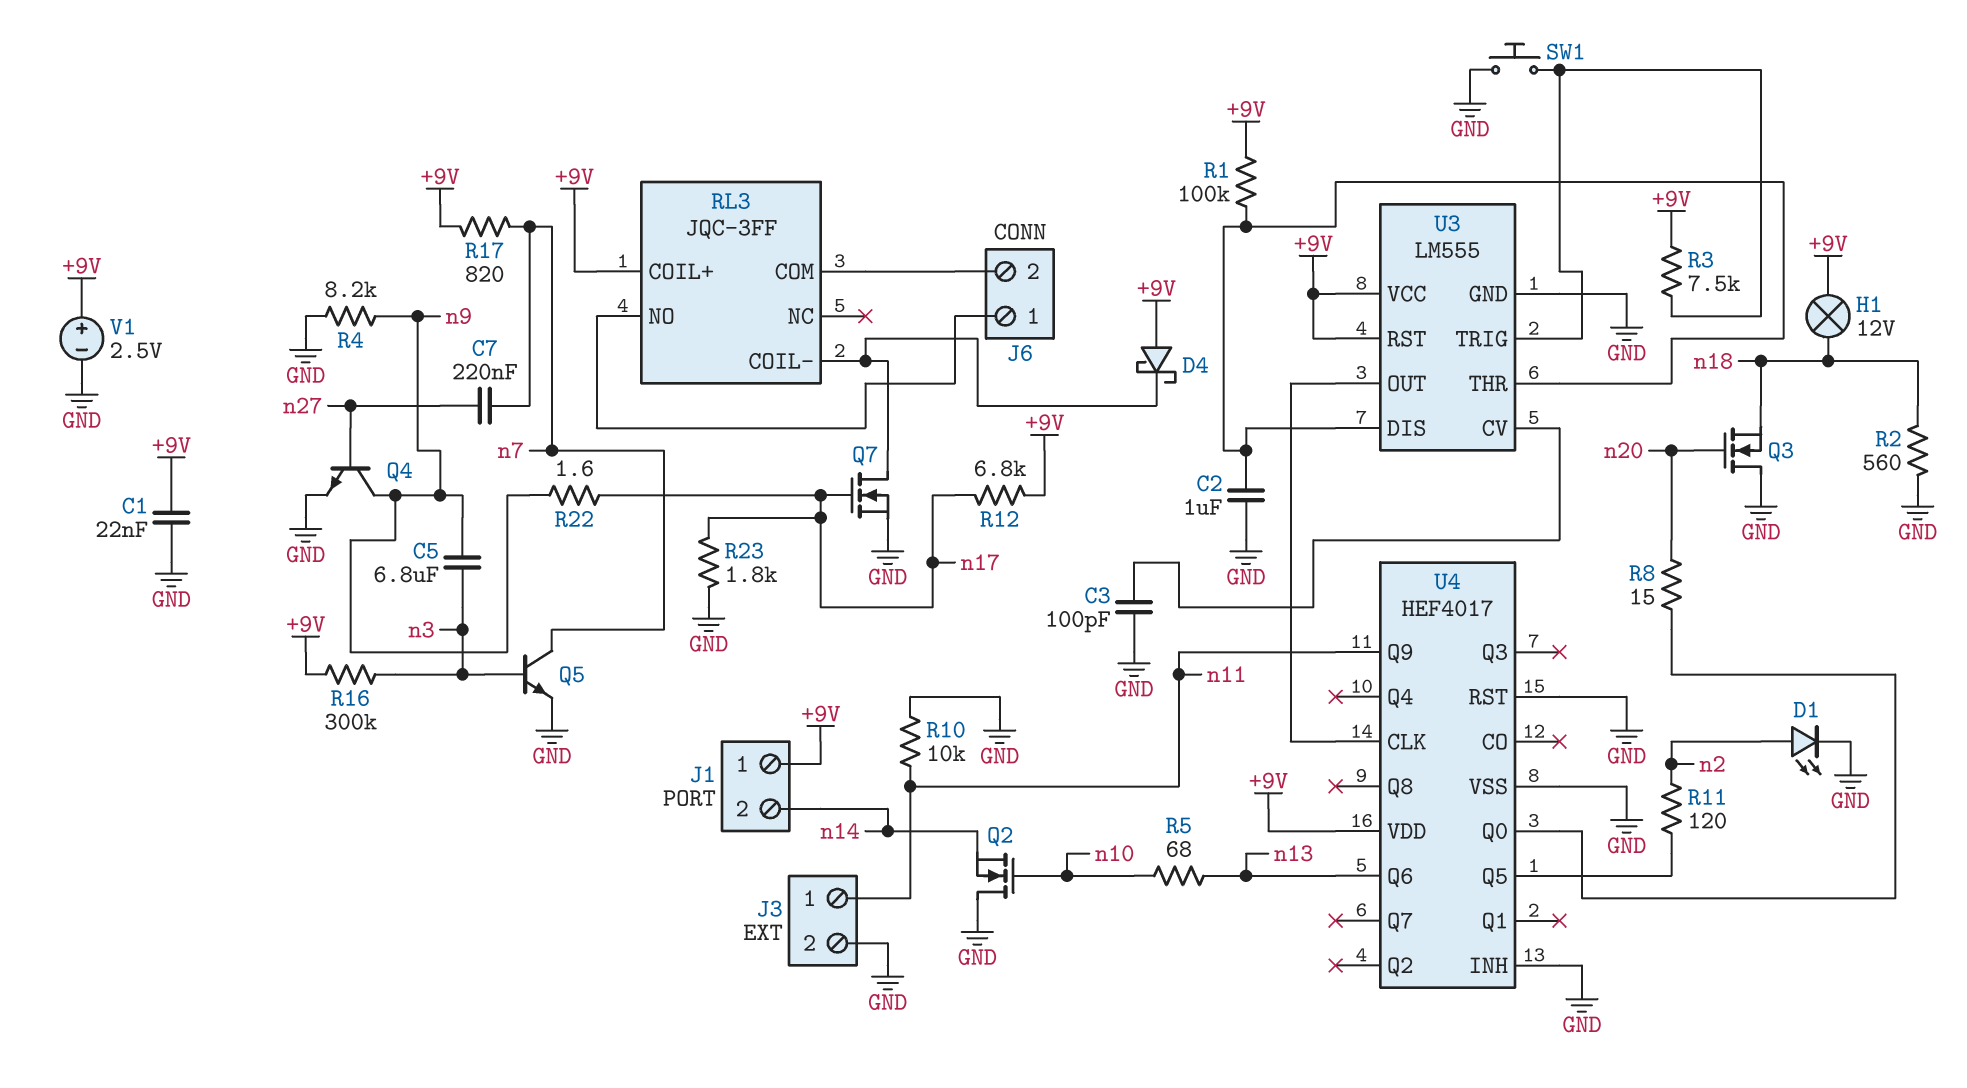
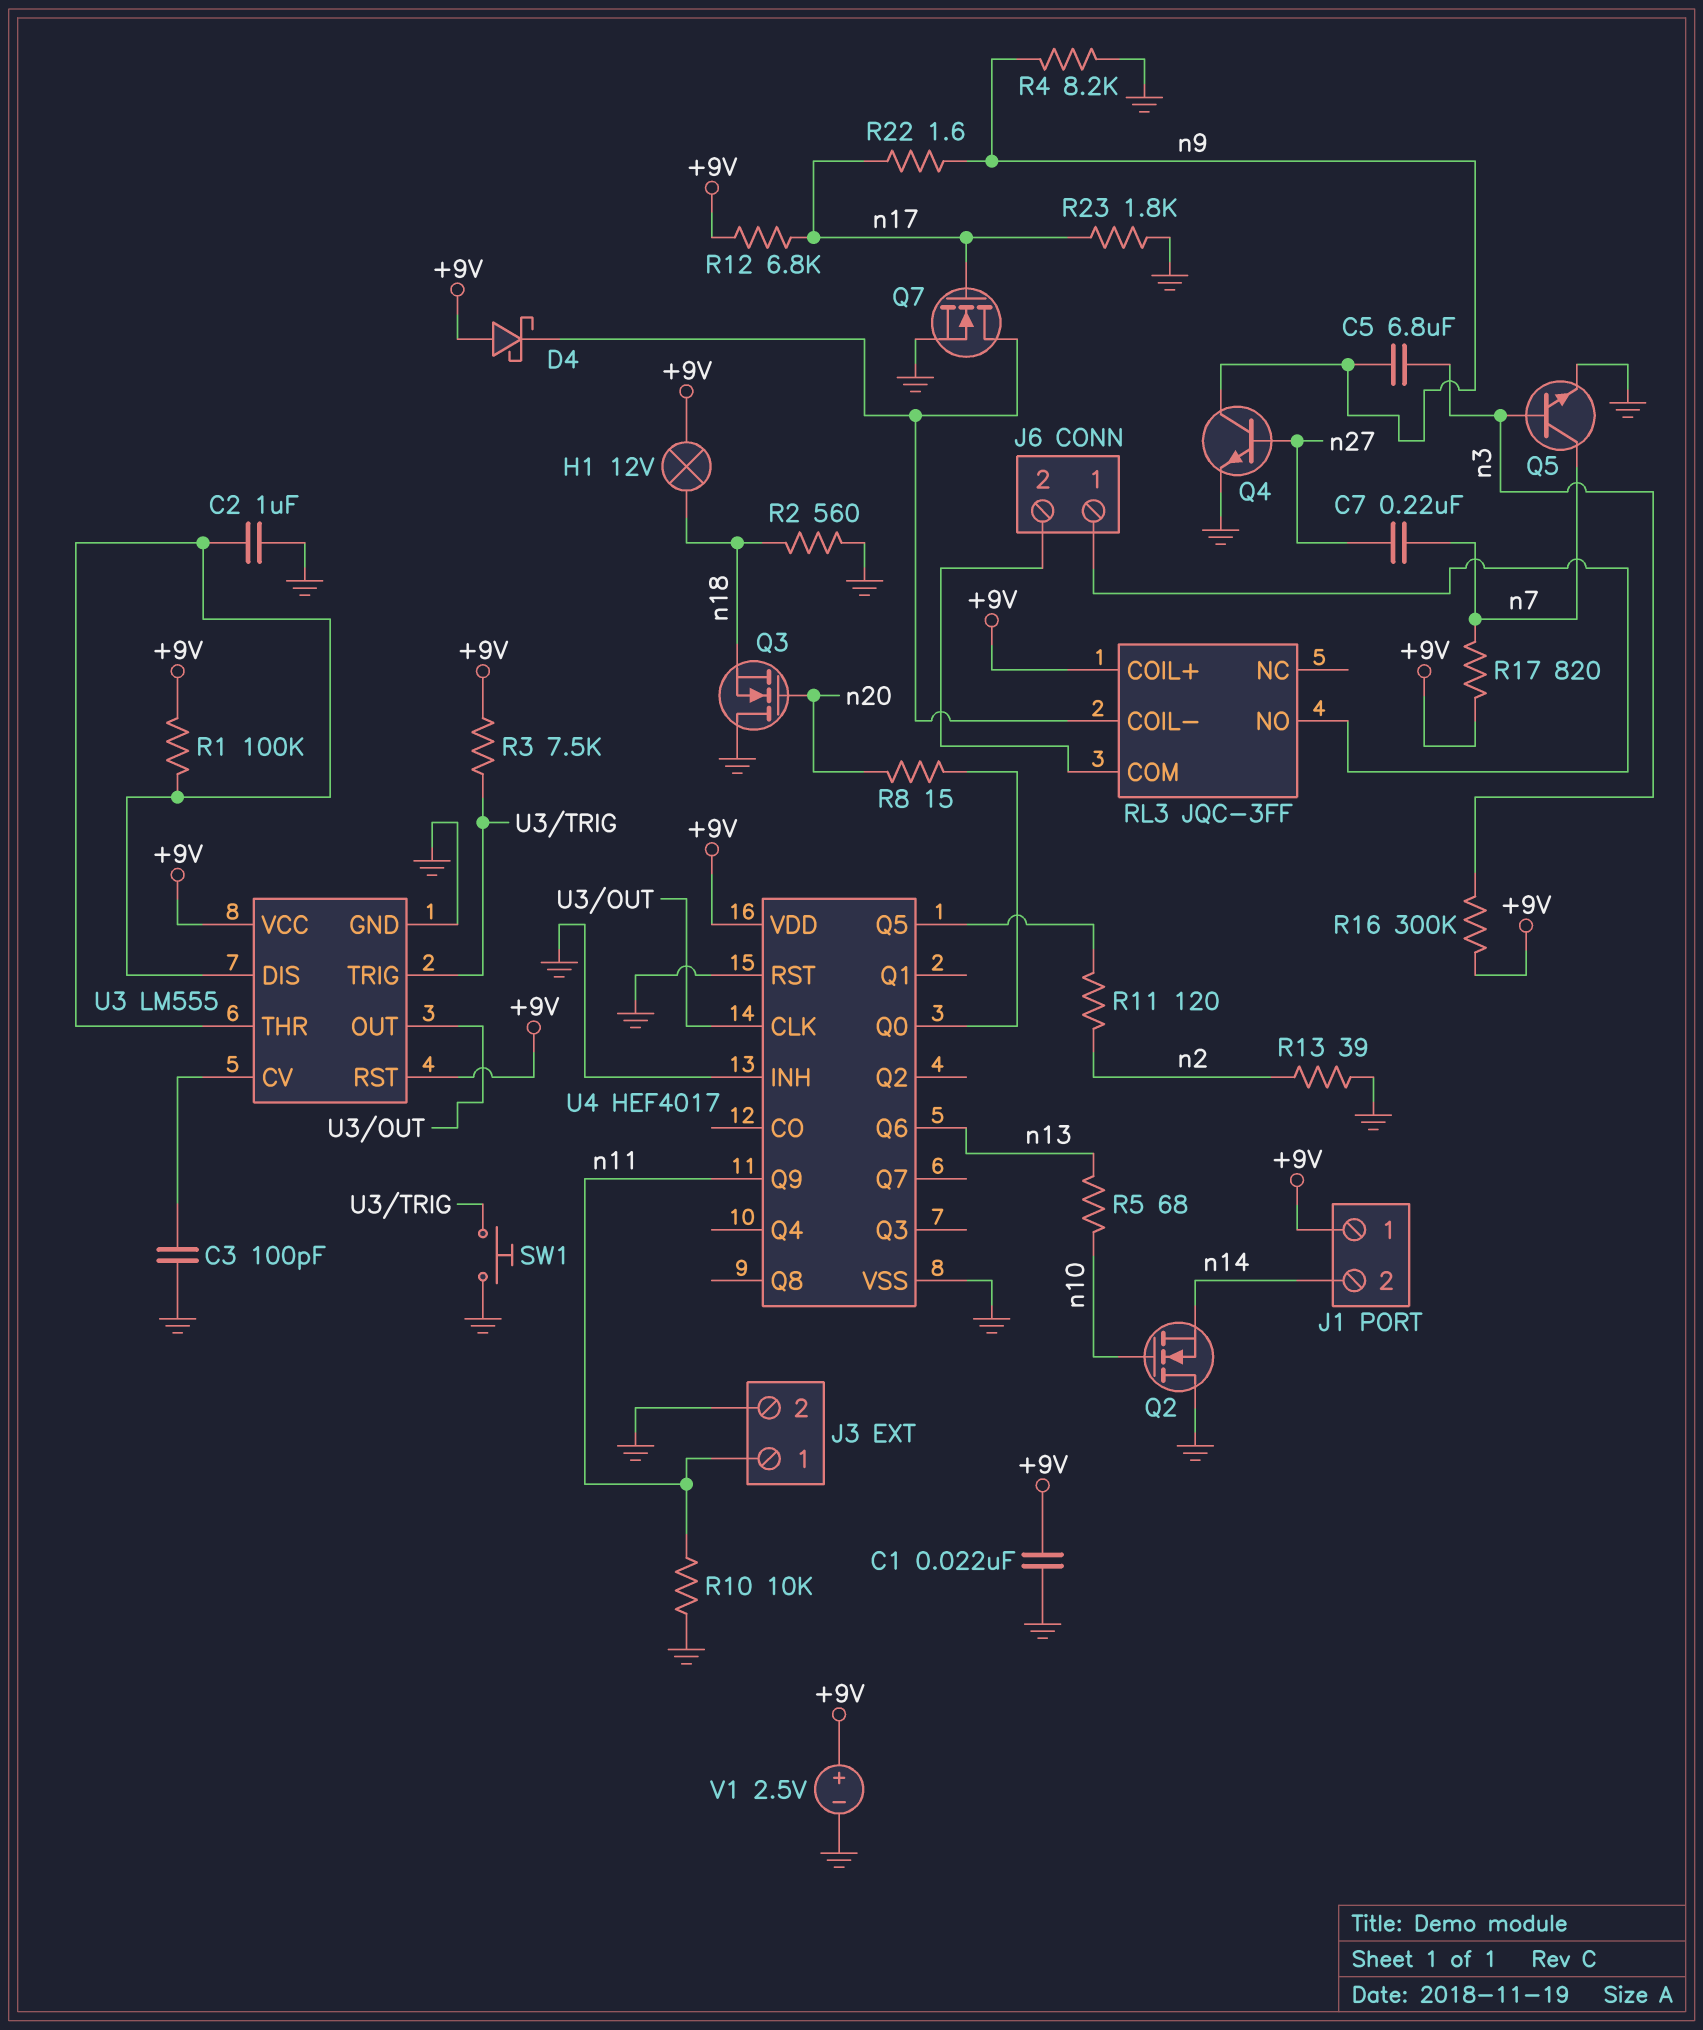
D1: LED (A n2, K GND) -> none
R13: none -> 39 (GND, n2)

